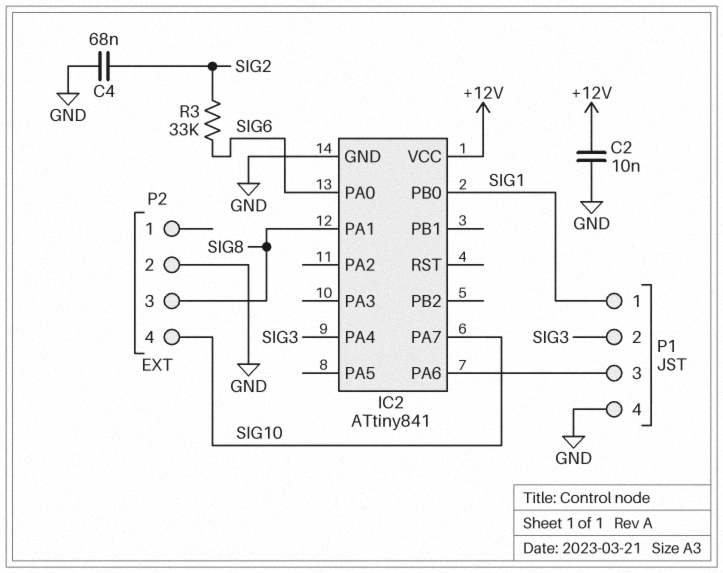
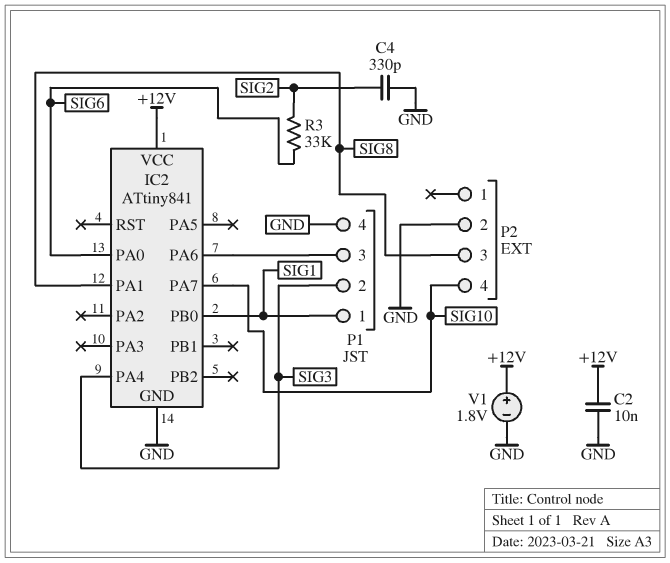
C4: 68nF (GND, SIG2) -> 330pF (GND, SIG2)
V1: none -> 1.8V (plus +12V, minus GND)

